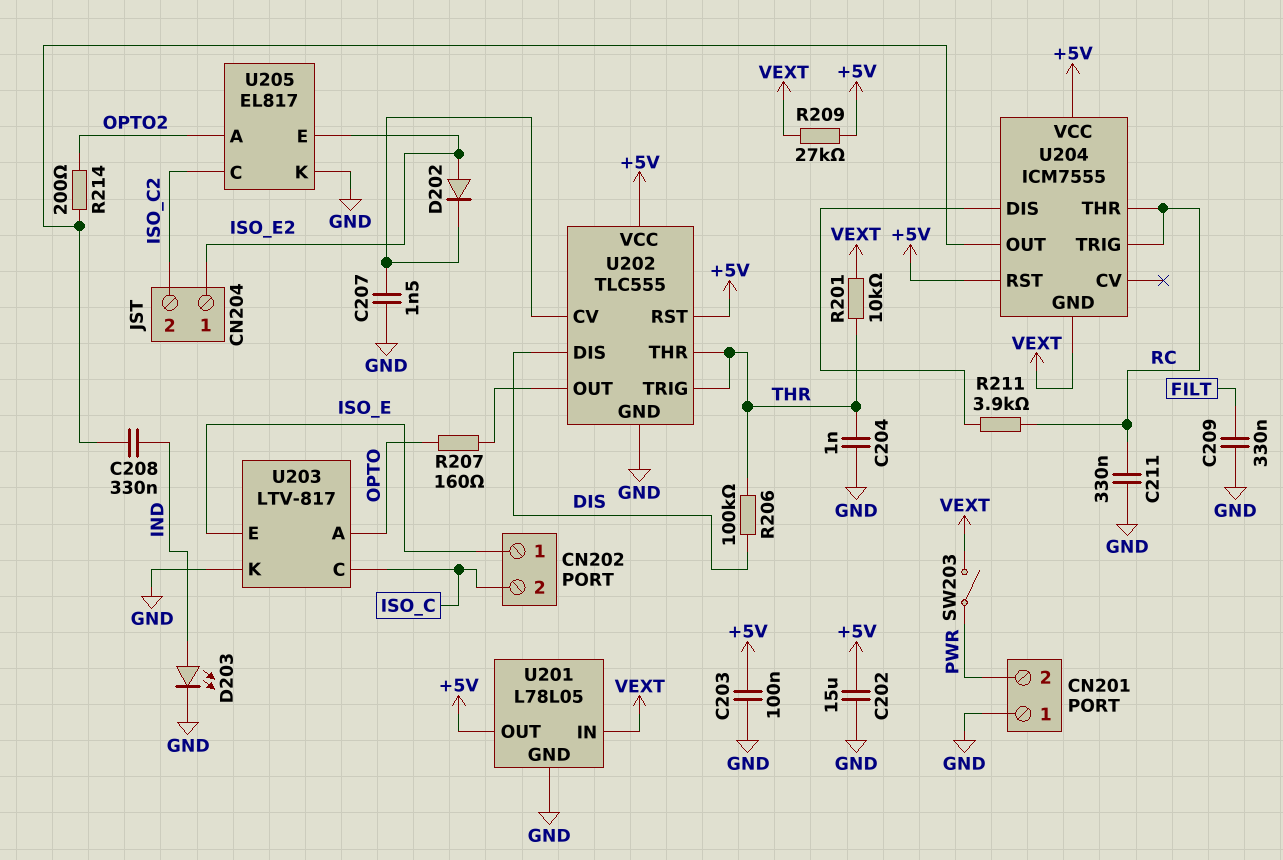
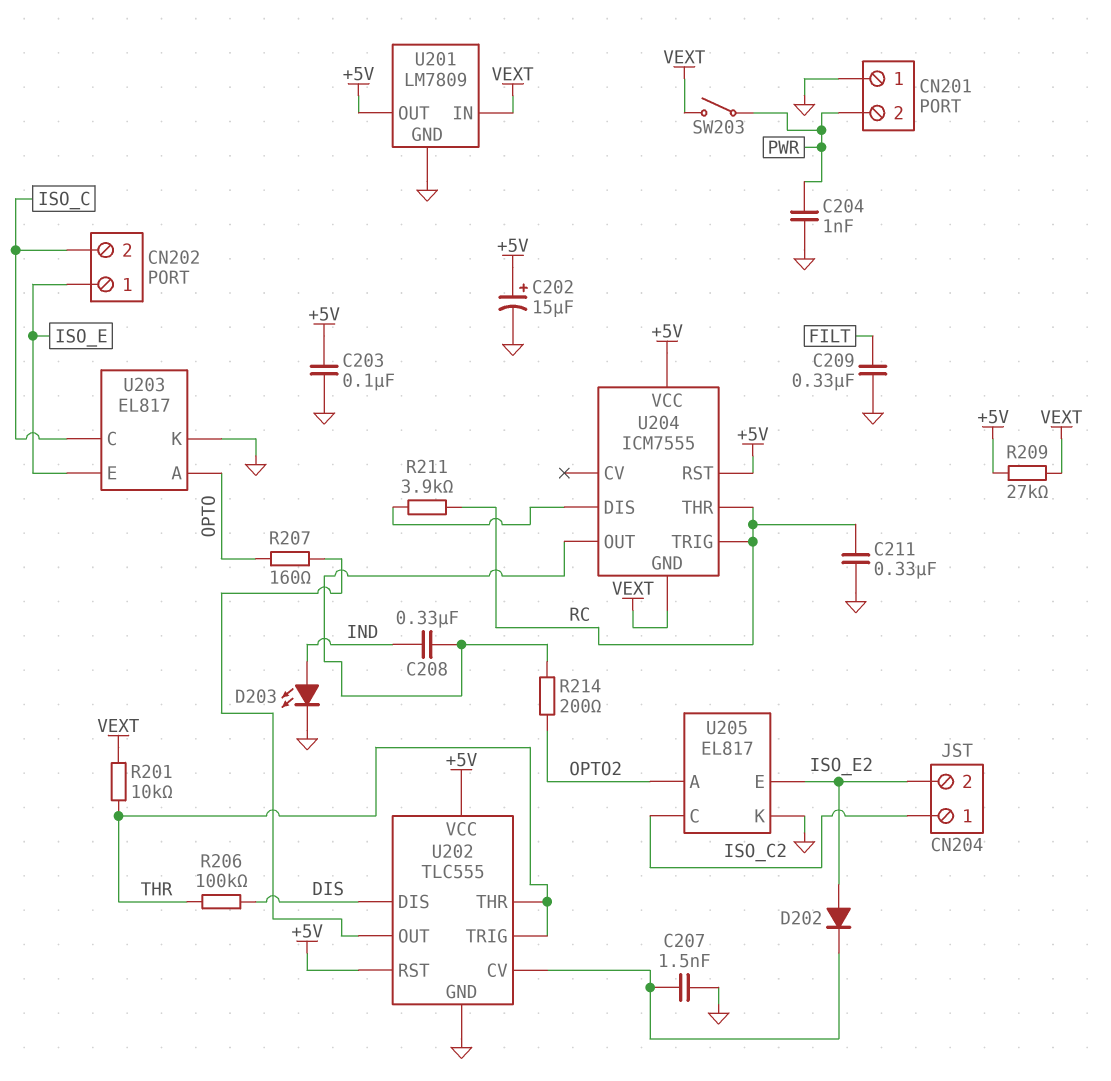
C202: 15uF (+5V, GND) -> 15uF (plus +5V, minus GND)
C204: 1nF (GND, THR) -> 1nF (GND, PWR)
CN204 pin 1: ISO_E2 -> ISO_C2
CN204 pin 2: ISO_C2 -> ISO_E2
U201: L78L05 -> LM7809
U203: LTV-817 -> EL817

